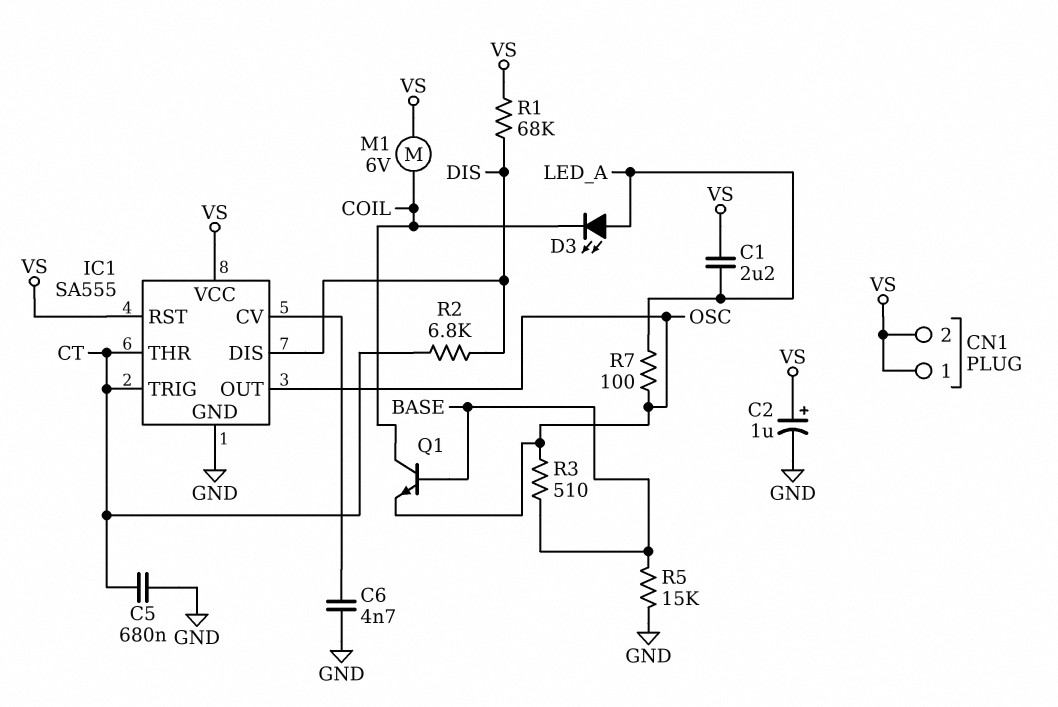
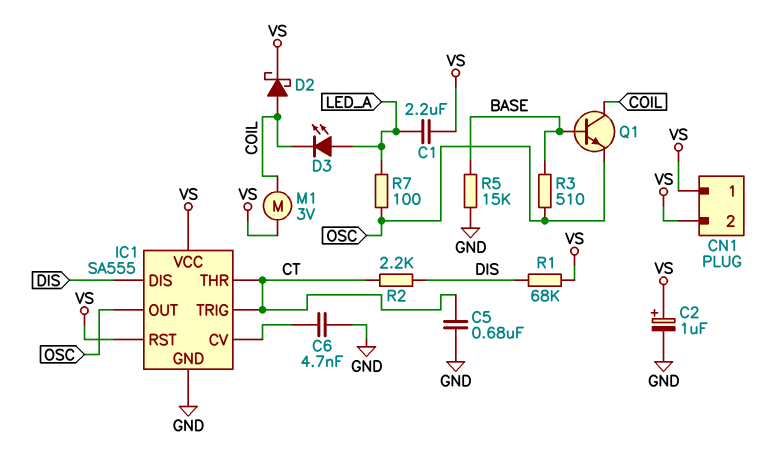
D2: none -> schottky (A COIL, K VS)
M1: motor 6V (COIL, VS) -> motor 3V (COIL, VS)
R2: 6.8k (CT, DIS) -> 2.2k (CT, DIS)

